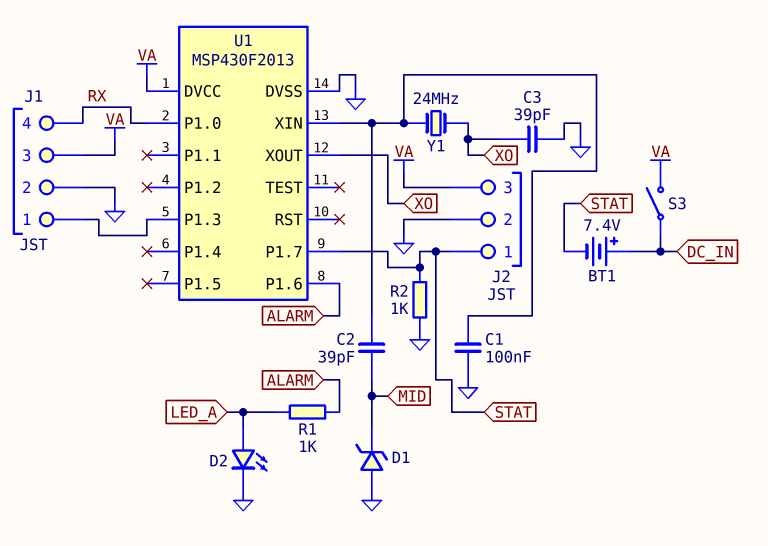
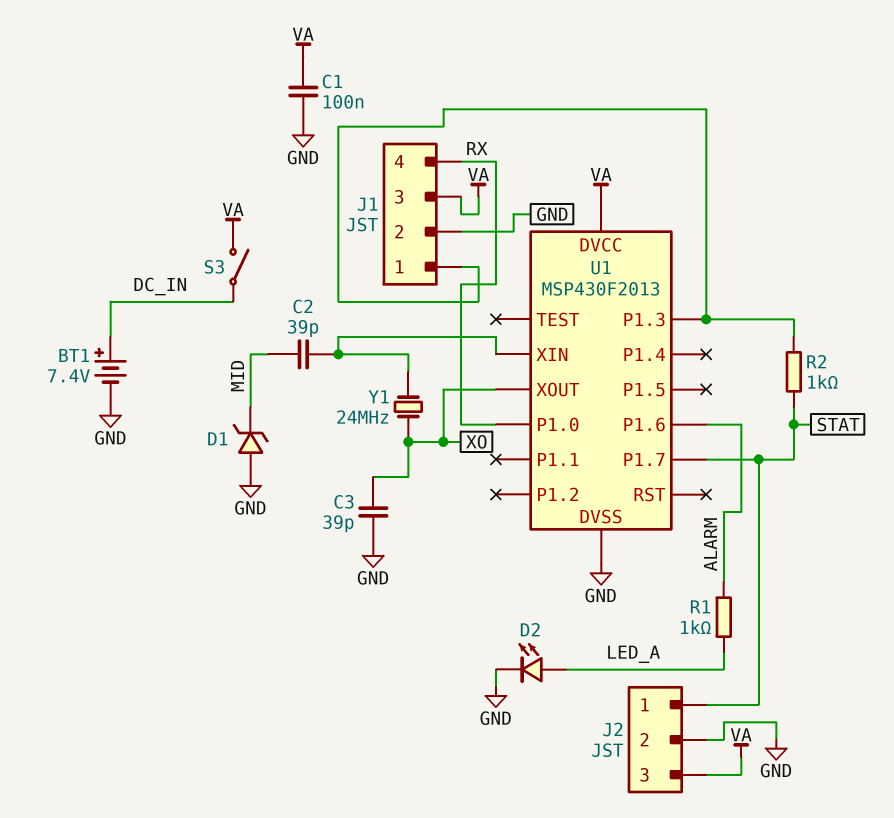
BT1: 7.4V (plus DC_IN, minus STAT) -> 7.4V (plus DC_IN, minus GND)
C1: 100nF (GND, U1/XIN) -> 100nF (GND, VA)
R2: 1k (GND, STAT) -> 1k (J1/1, STAT)

